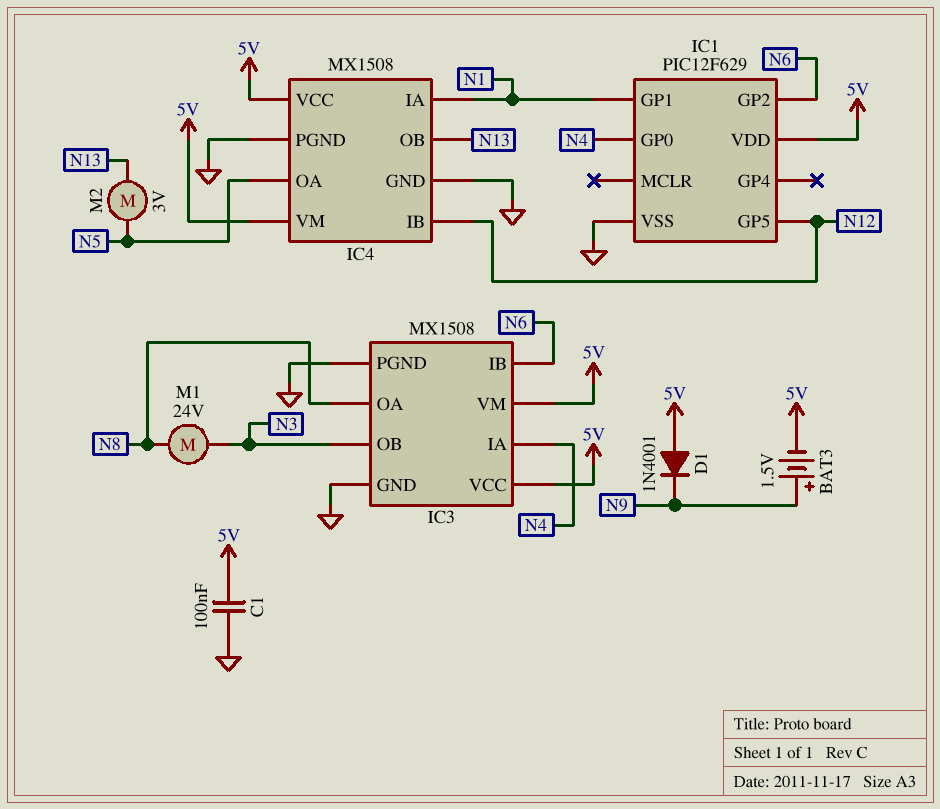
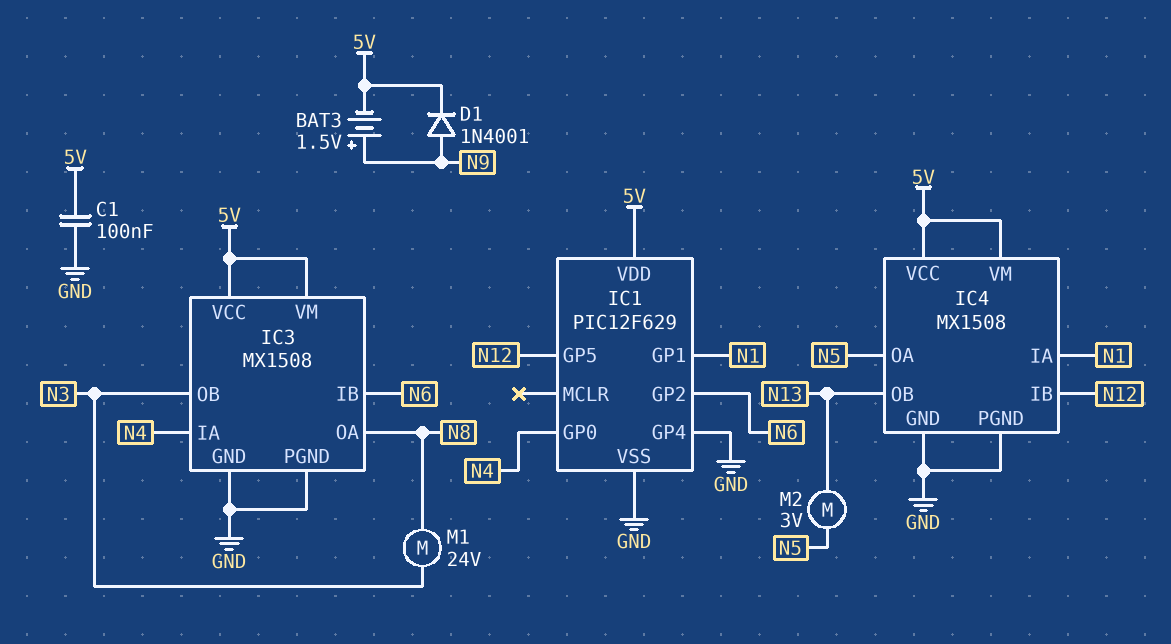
D1: diode 1N4001 (A 5V, K N9) -> diode 1N4001 (A N9, K 5V)
IC1 pin GP4: none -> GND

